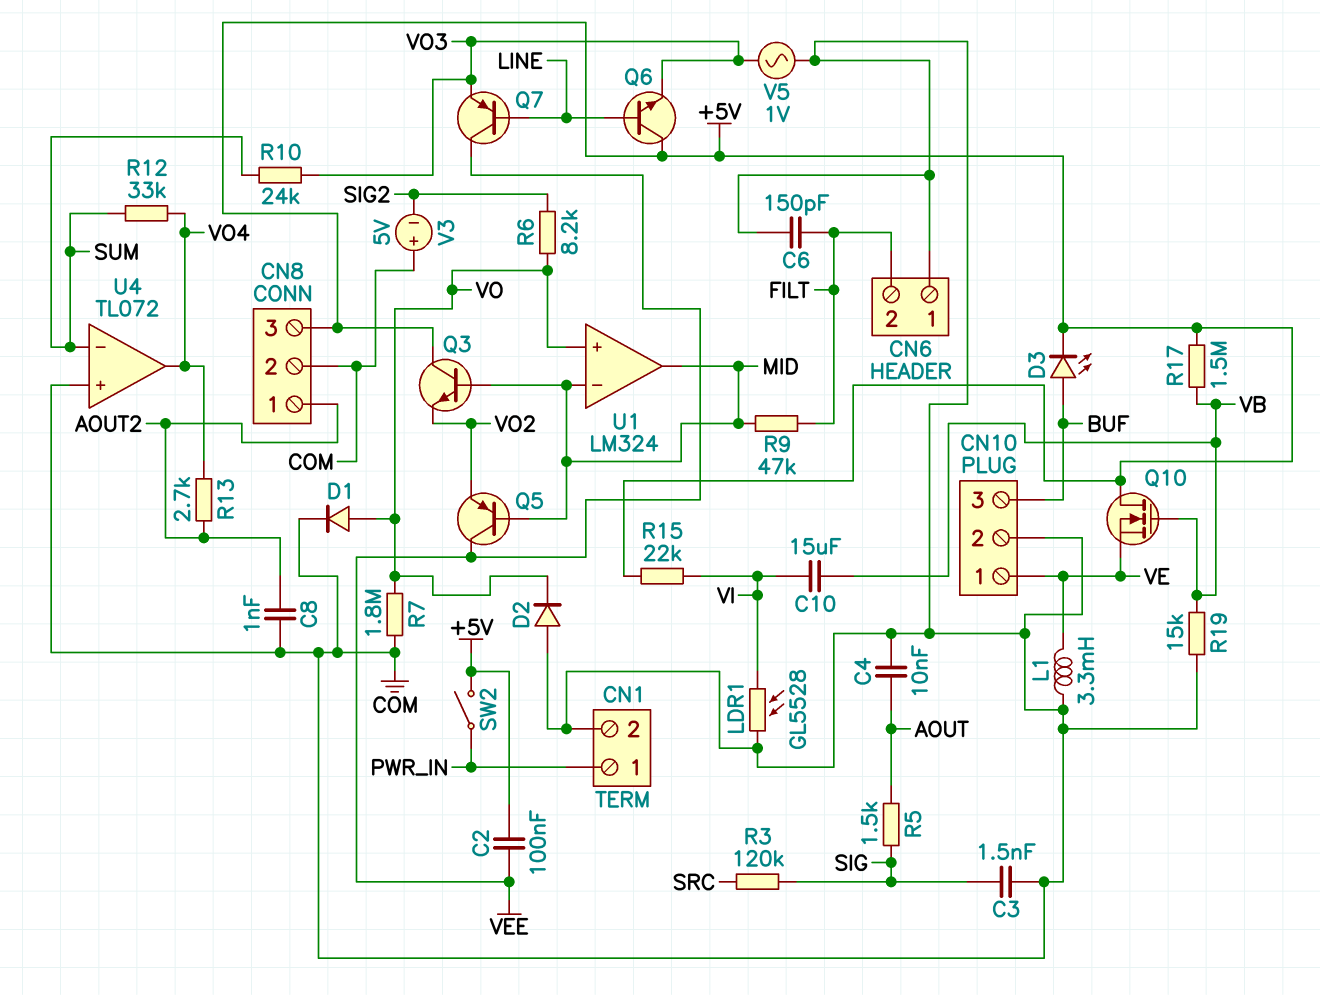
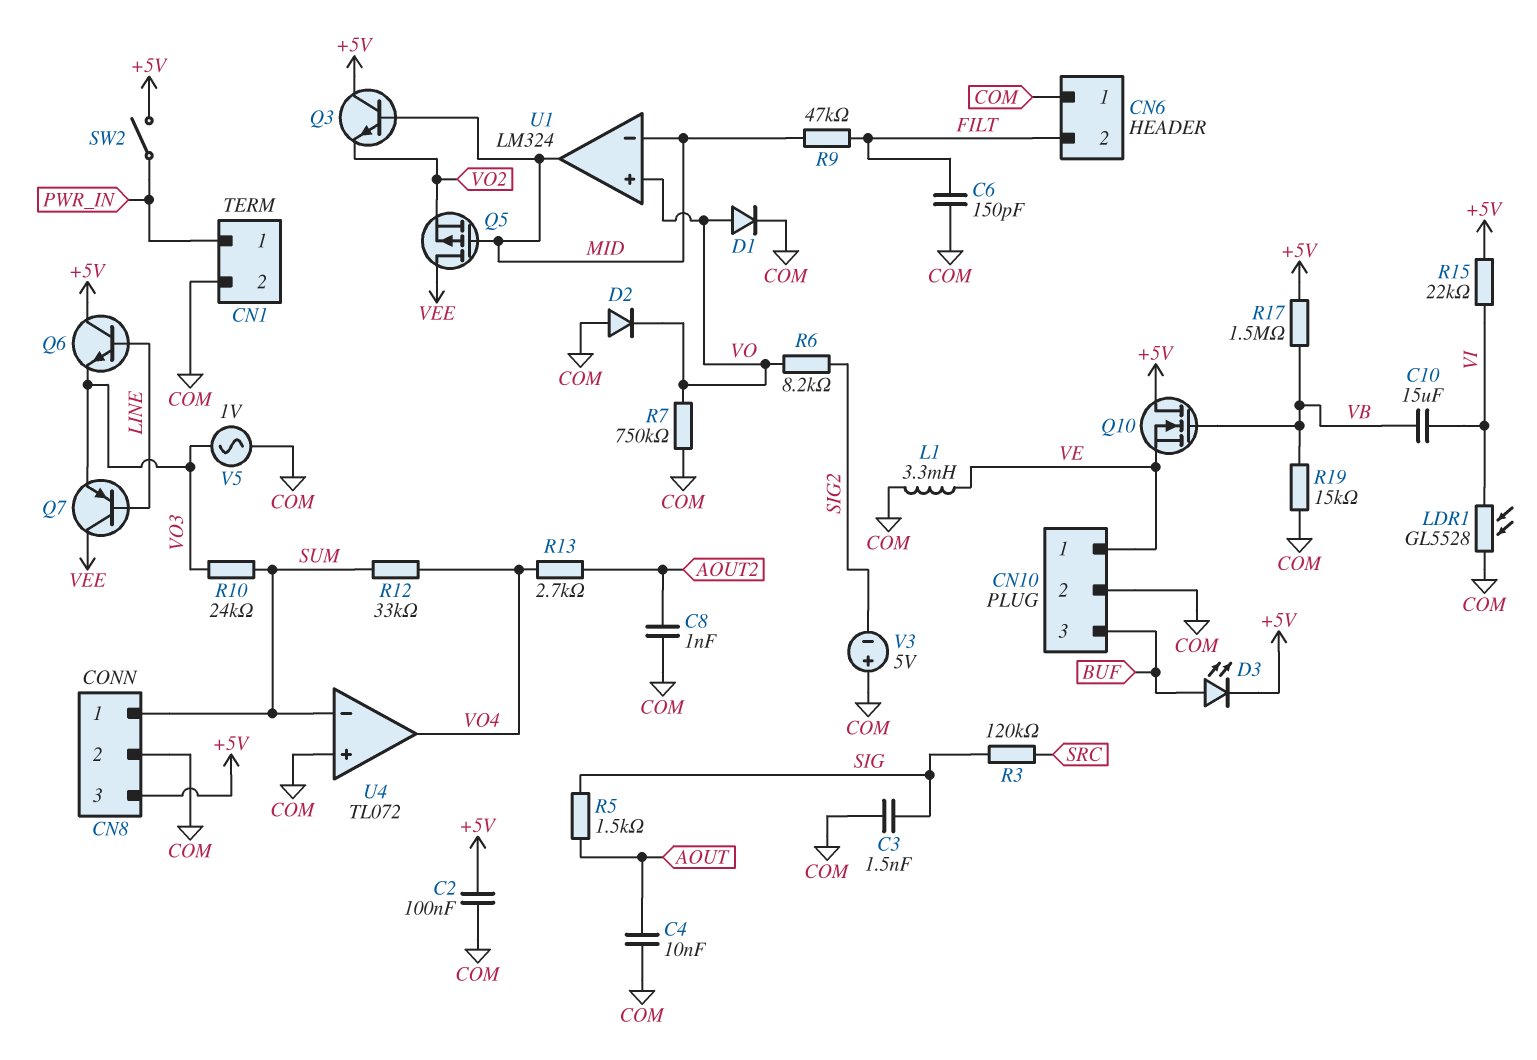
C2: 100nF (+5V, VEE) -> 100nF (+5V, COM)
CN8 pin 1: AOUT2 -> SUM
Q5: PNP (B MID, C VEE, E VO2) -> PMOS (G MID, D VEE, S VO2)
R7: 1.8M (COM, VO) -> 750k (COM, VO)

